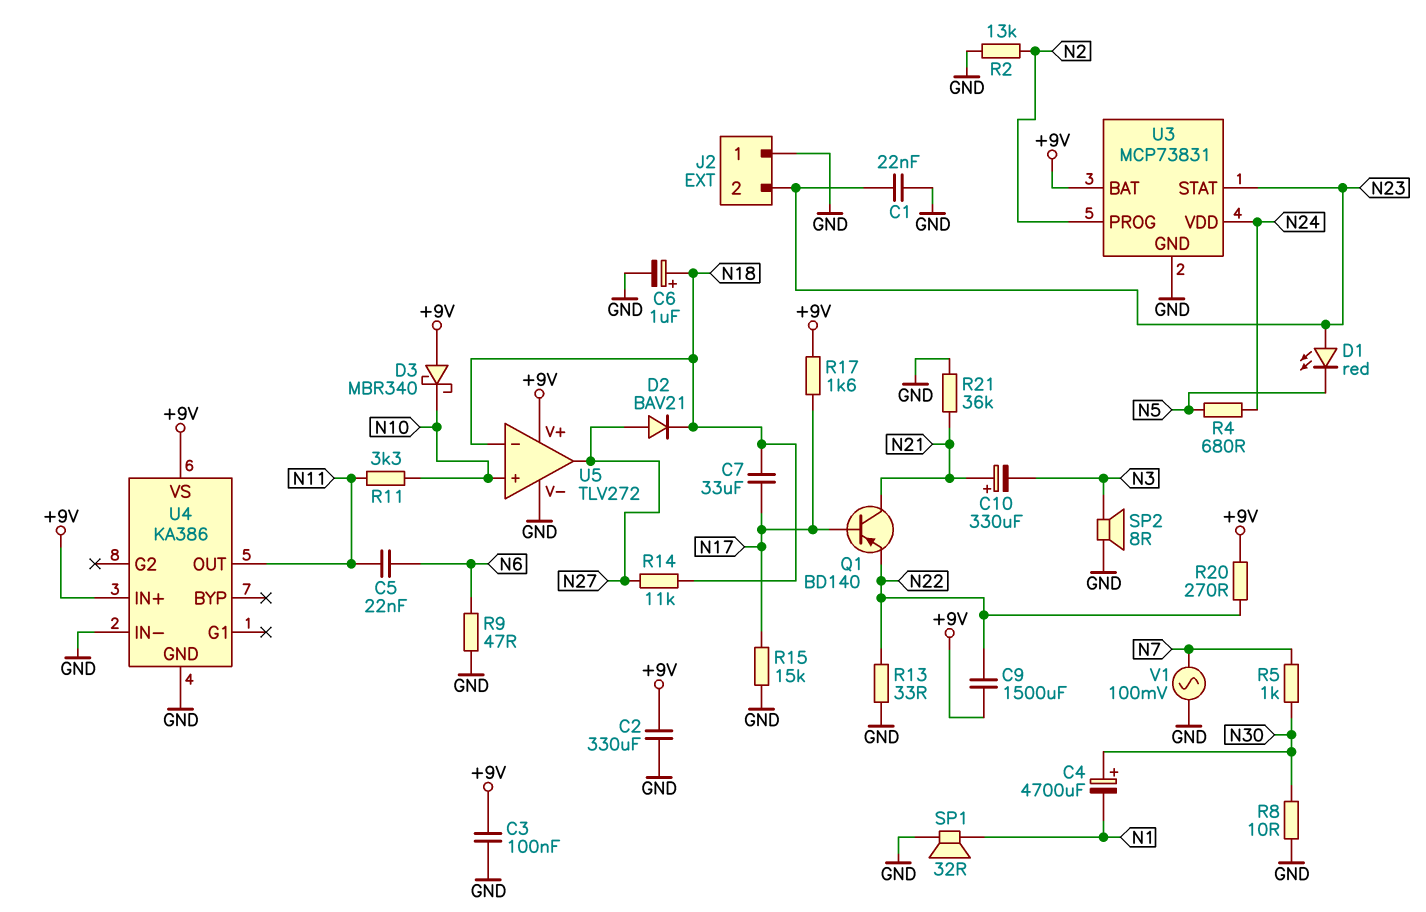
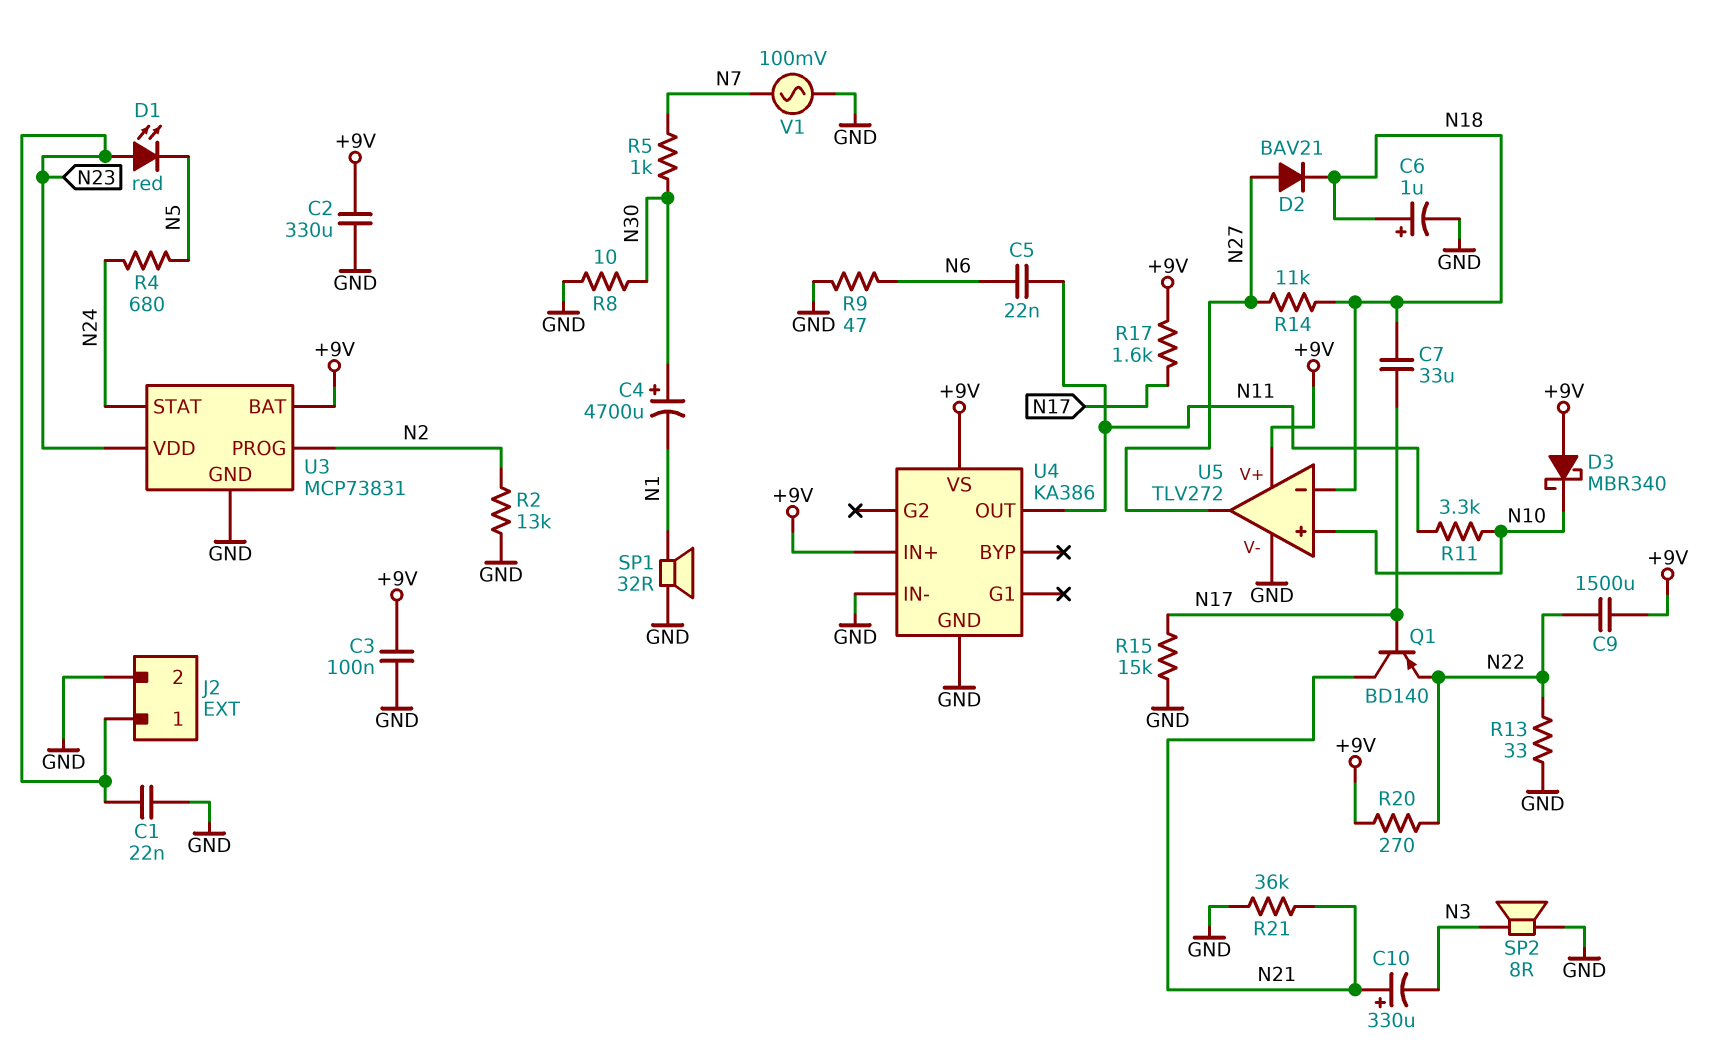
J2 pin 1: GND -> N23
J2 pin 2: N23 -> GND
U3 pin STAT: N23 -> N24
U3 pin VDD: N24 -> N23

